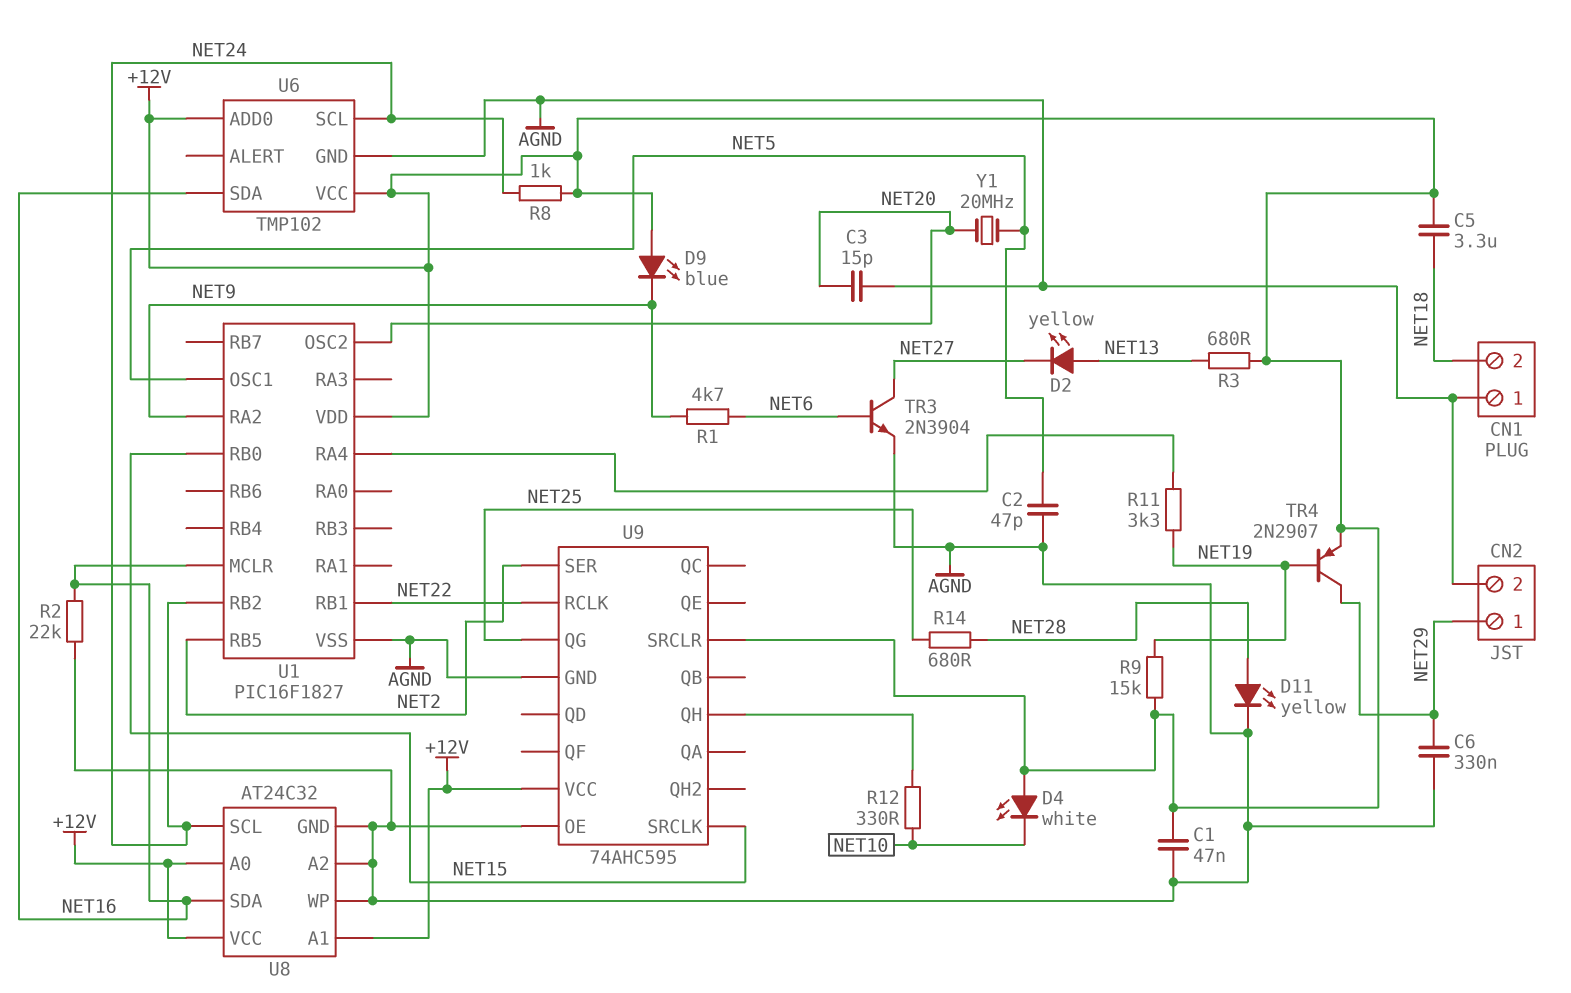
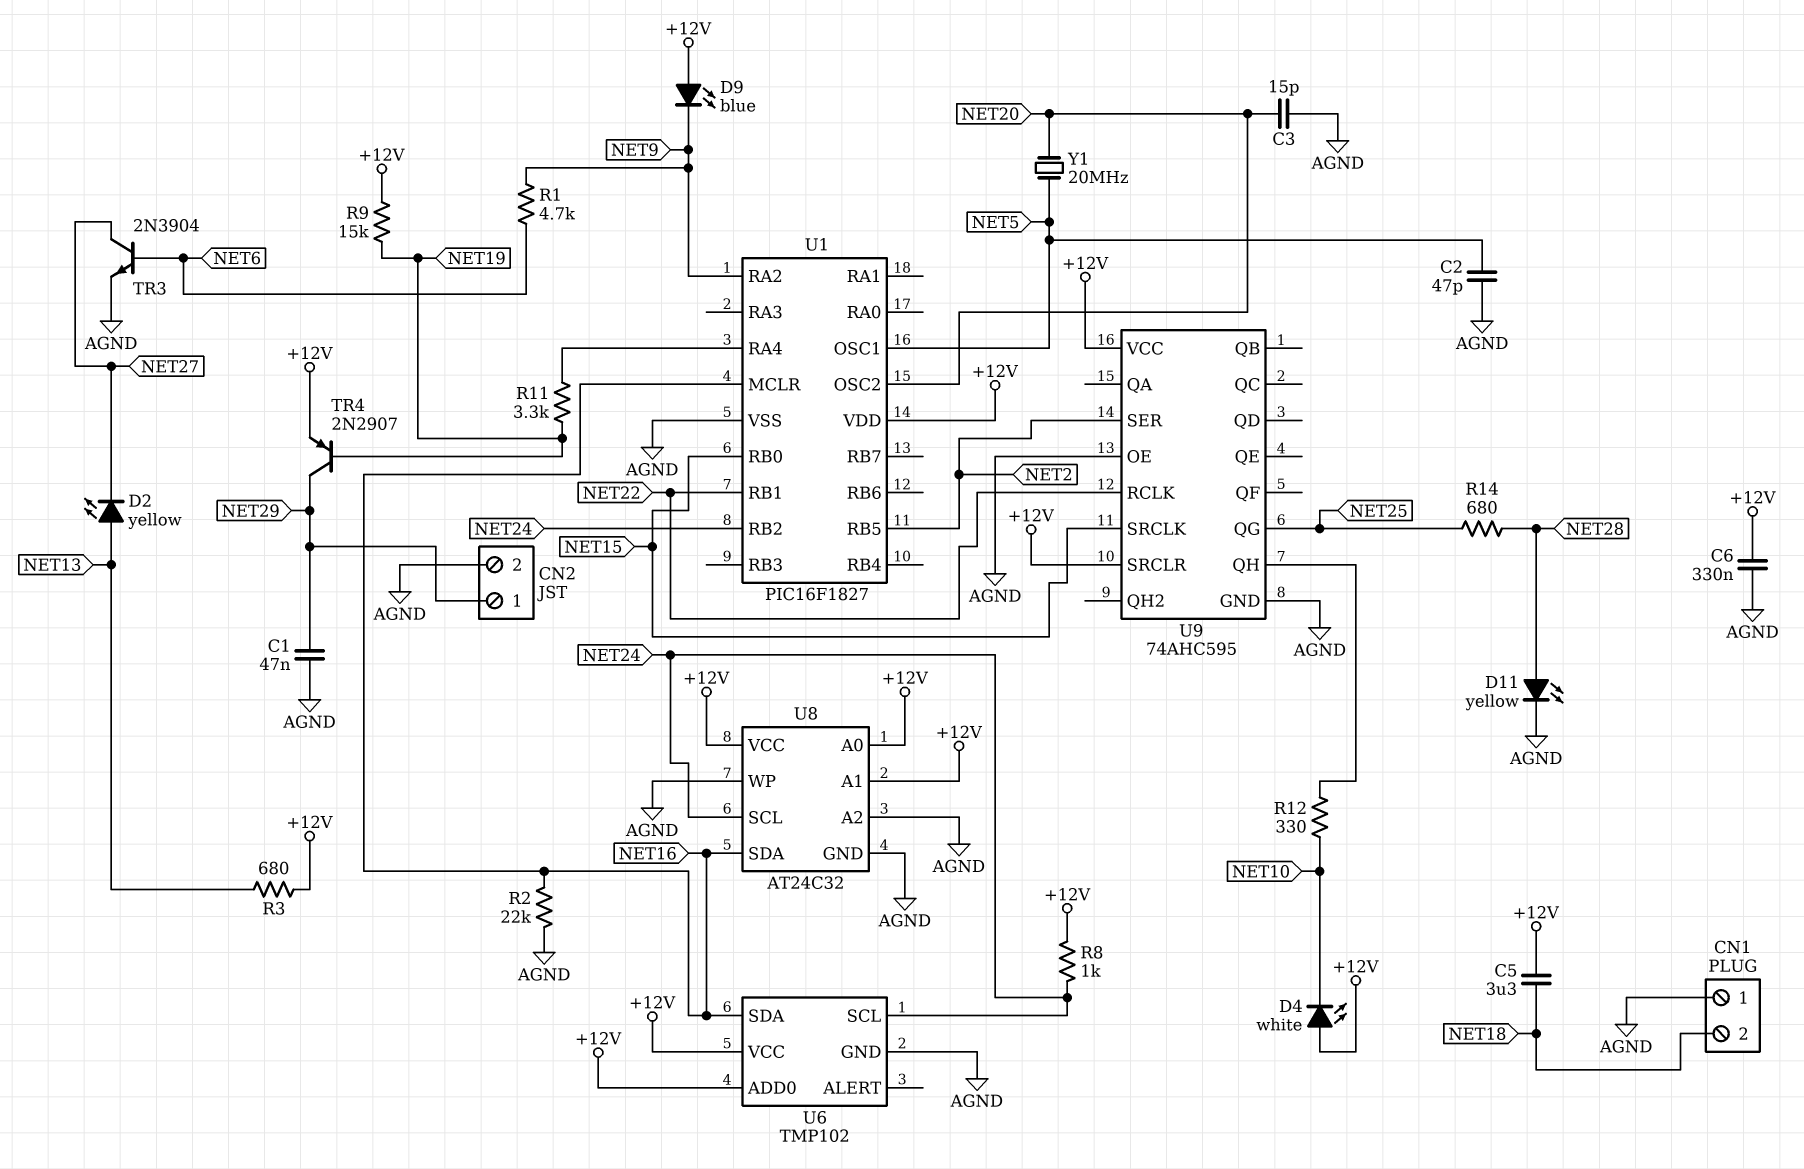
C1: 47nF (+12V, AGND) -> 47nF (AGND, NET29)
C6: 330nF (AGND, NET29) -> 330nF (+12V, AGND)

